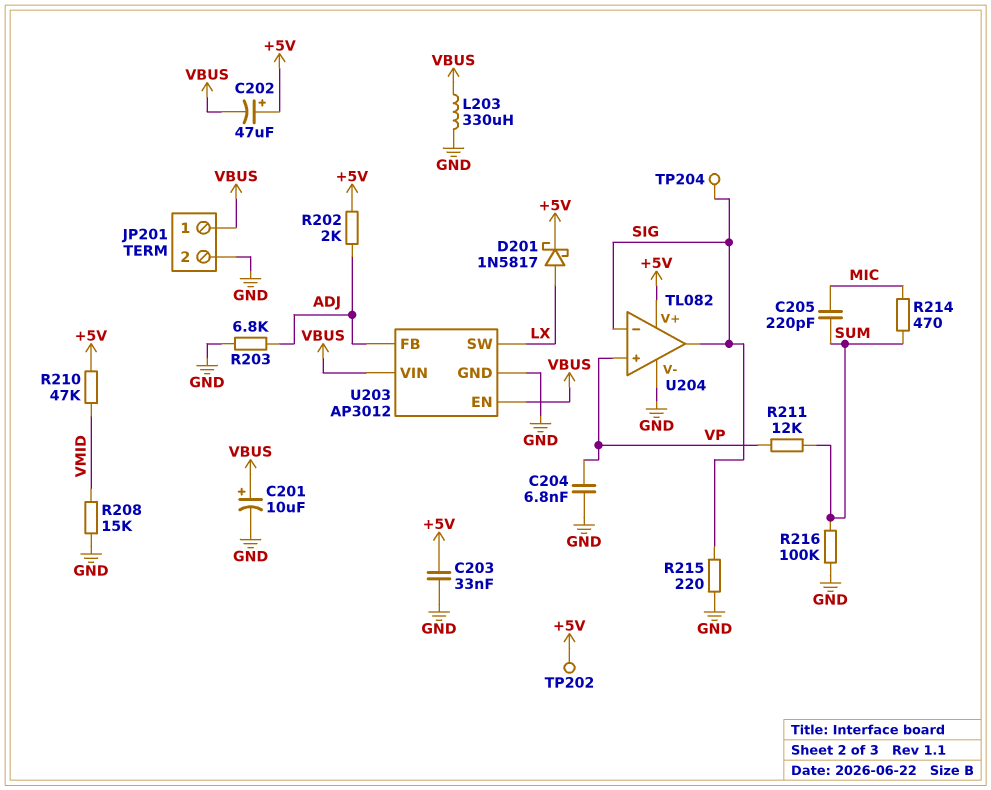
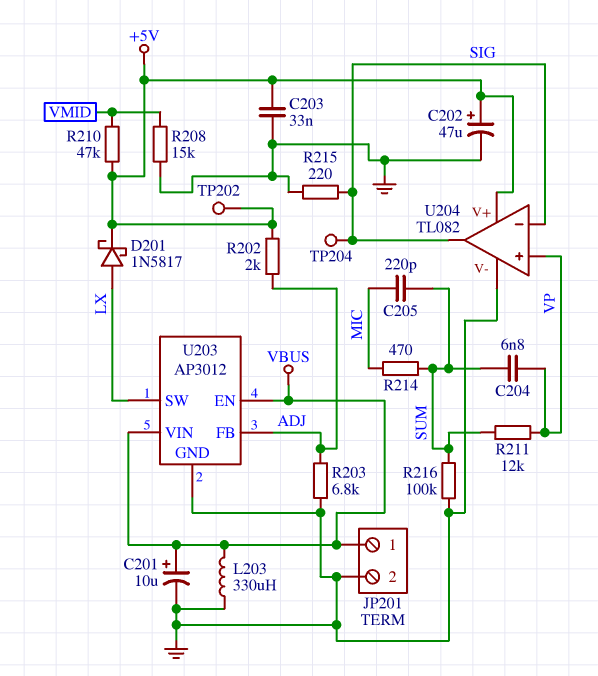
C202: 47uF (plus +5V, minus VBUS) -> 47uF (plus +5V, minus GND)
C204: 6.8nF (GND, VP) -> 6.8nF (SUM, VP)

